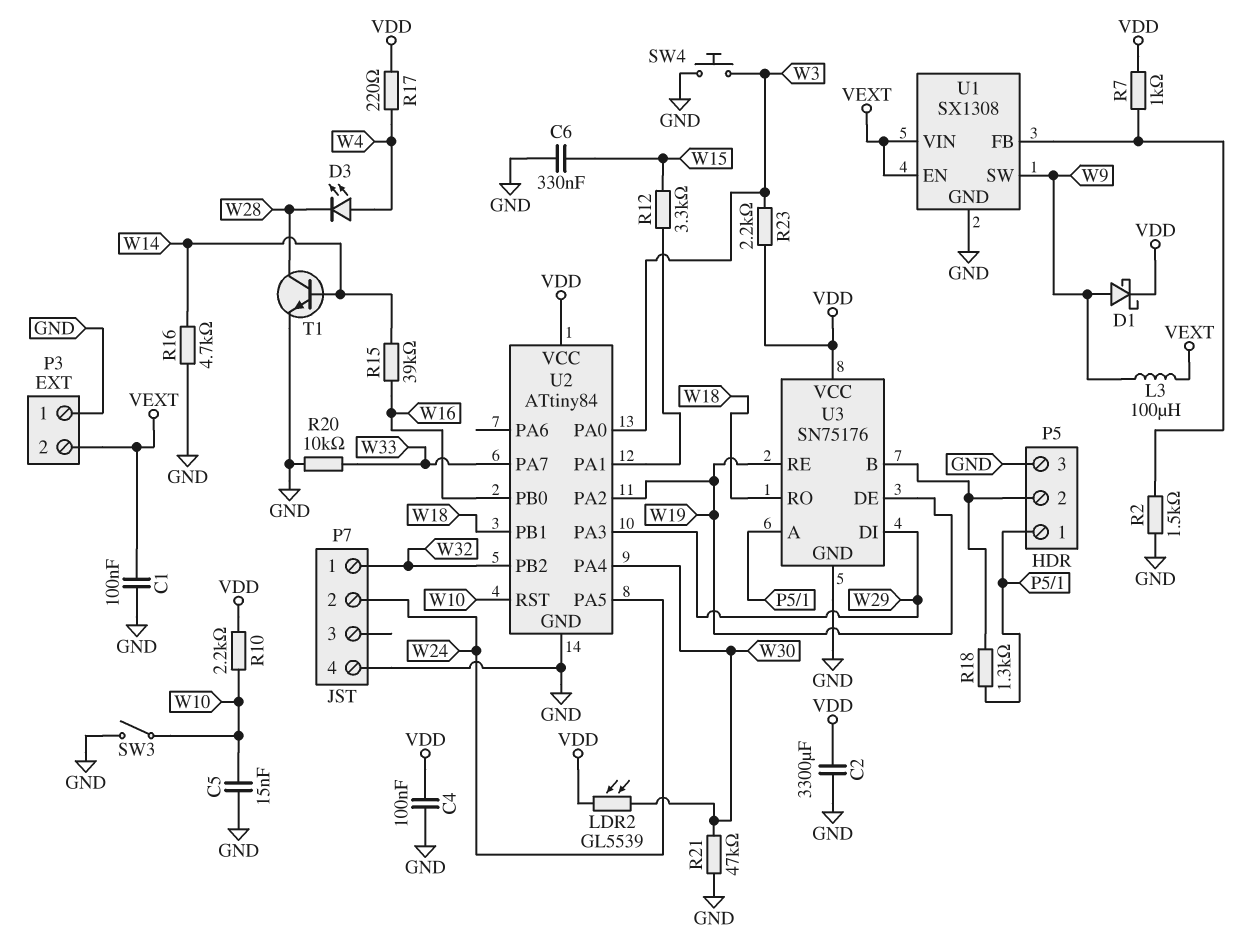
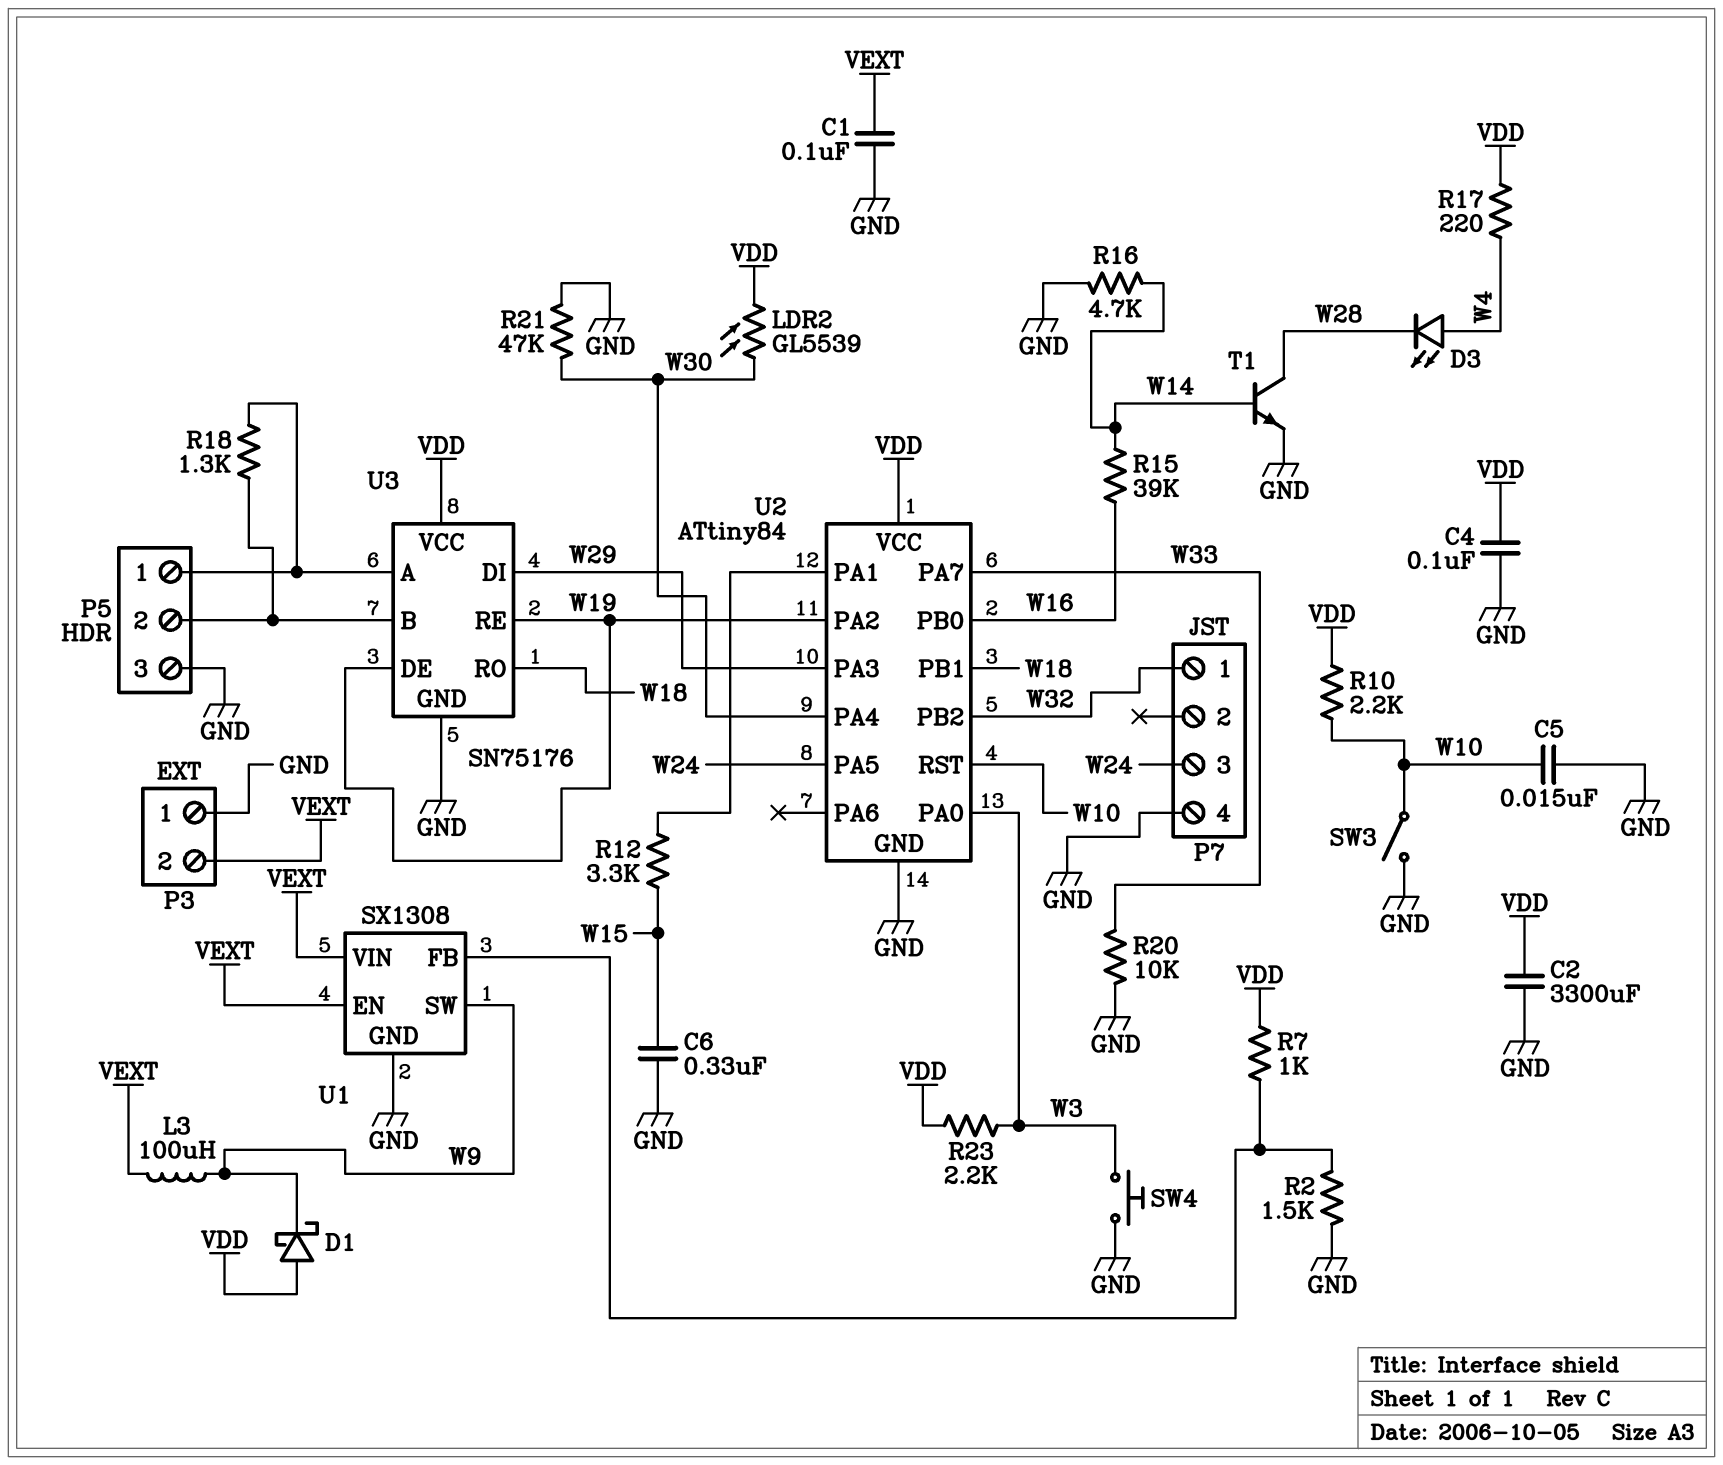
D1: schottky (A W9, K VDD) -> schottky (A VDD, K W9)
P7 pin 2: W24 -> none
P7 pin 3: none -> W24

